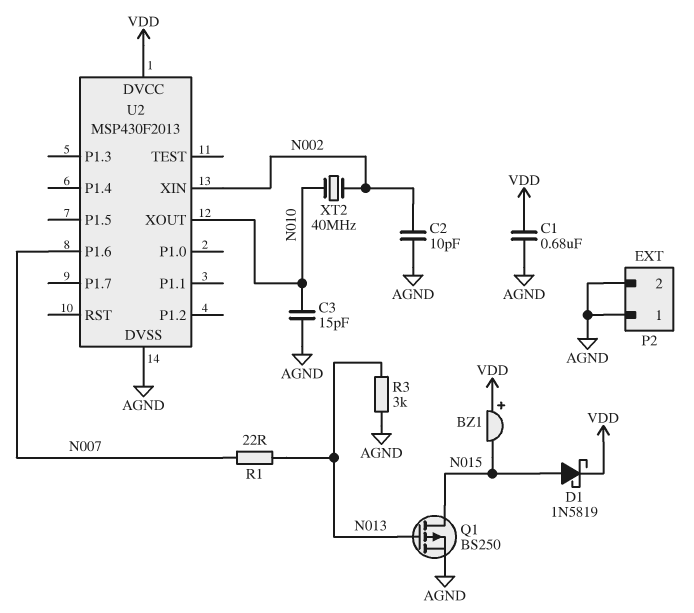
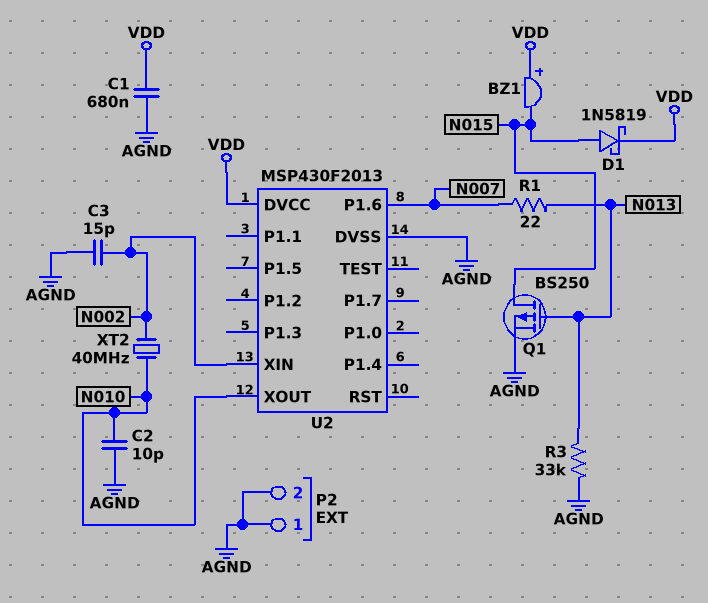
C2: 10pF (AGND, N002) -> 10pF (AGND, N010)
C3: 15pF (AGND, N010) -> 15pF (AGND, N002)
R3: 3k (AGND, N013) -> 33k (AGND, N013)

